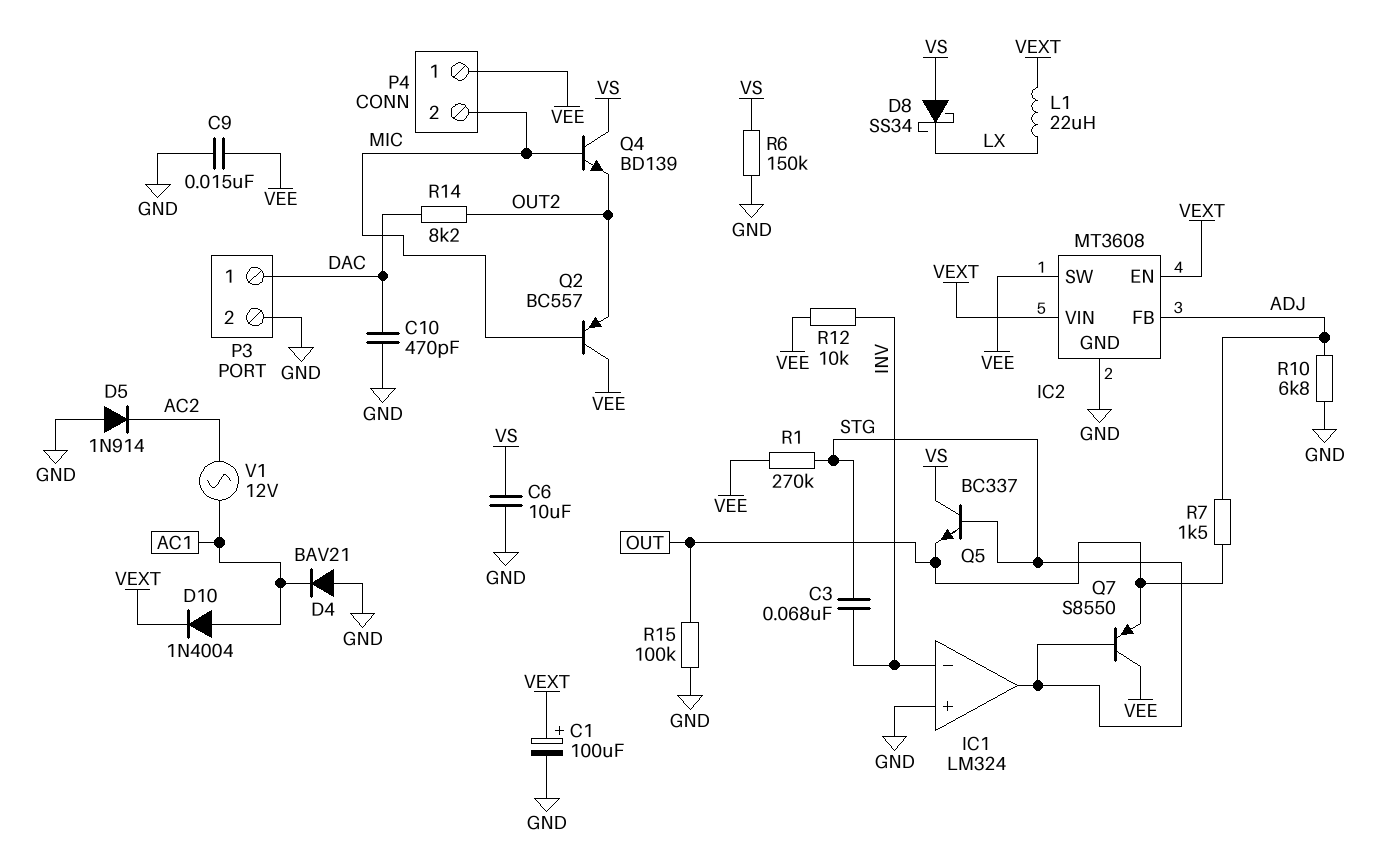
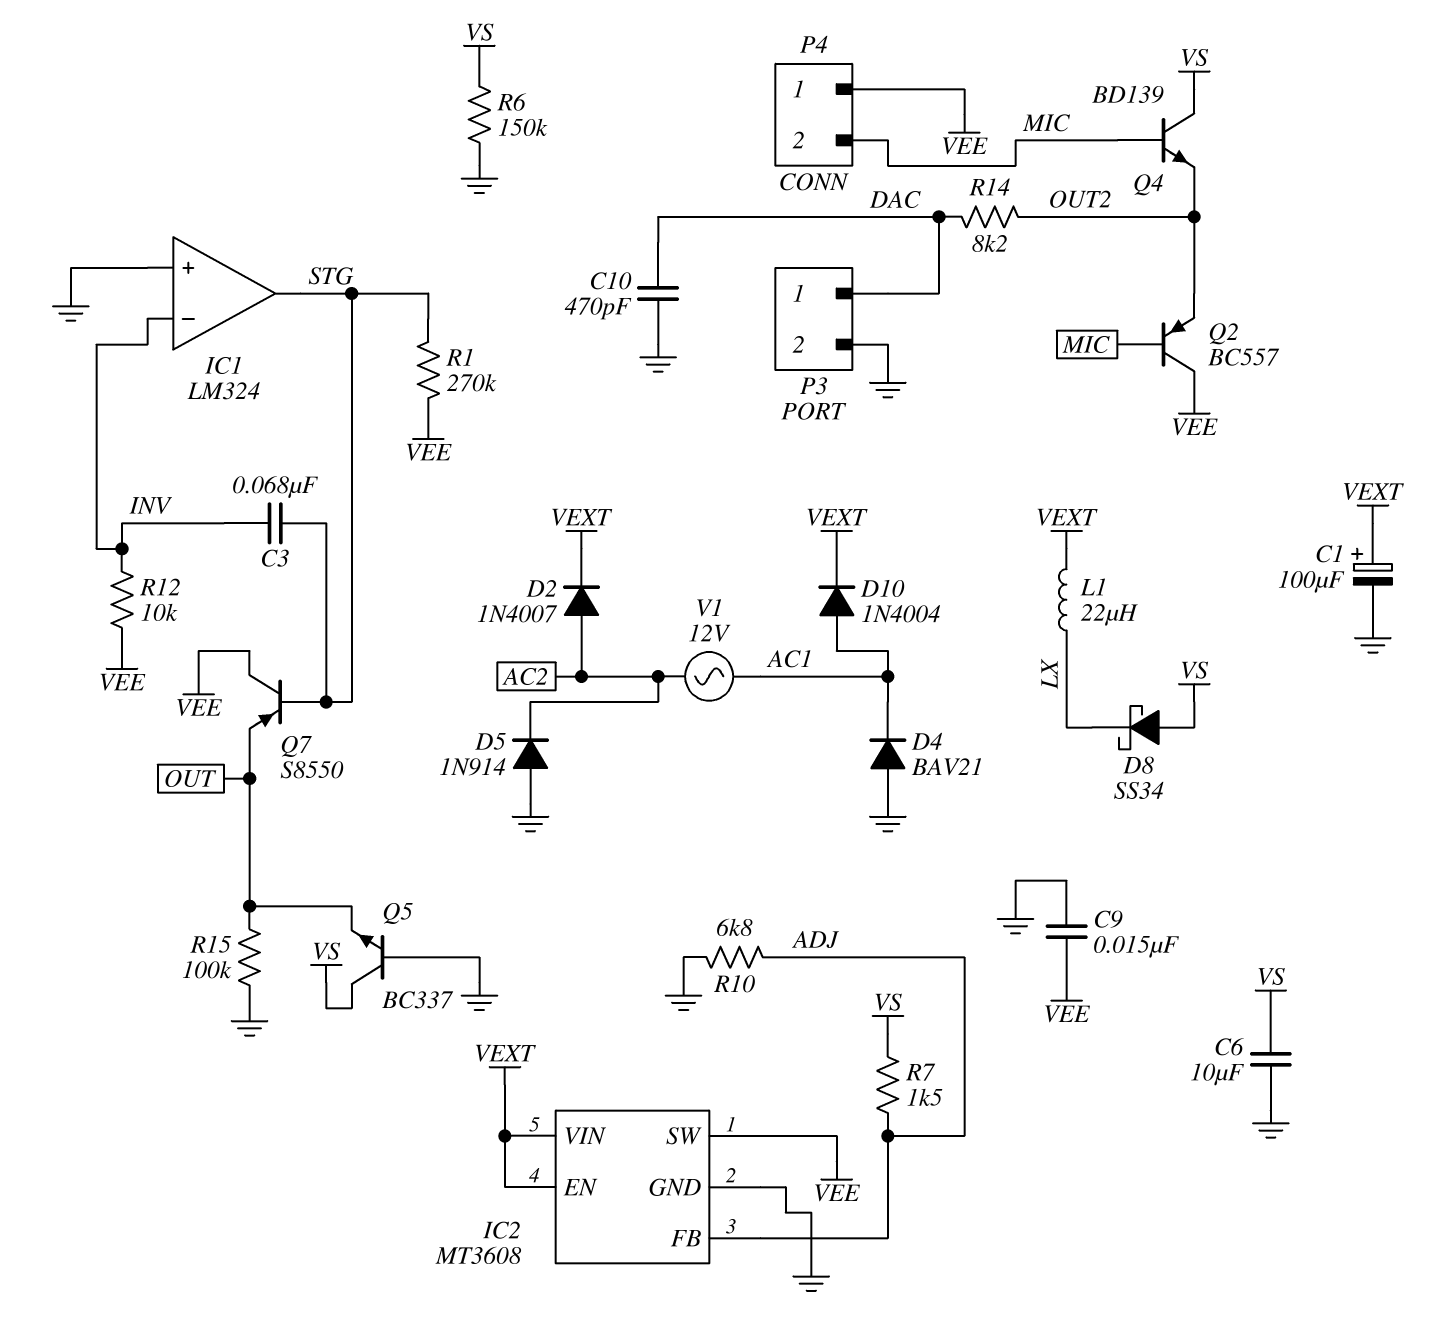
D2: none -> diode 1N4007 (A AC2, K VEXT)
Q5: NPN BC337 (B STG, C VS, E OUT) -> NPN BC337 (B GND, C VS, E OUT)
R7: 1.5k (ADJ, OUT) -> 1.5k (ADJ, VS)

